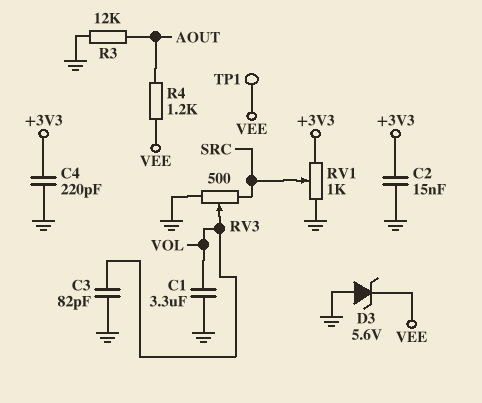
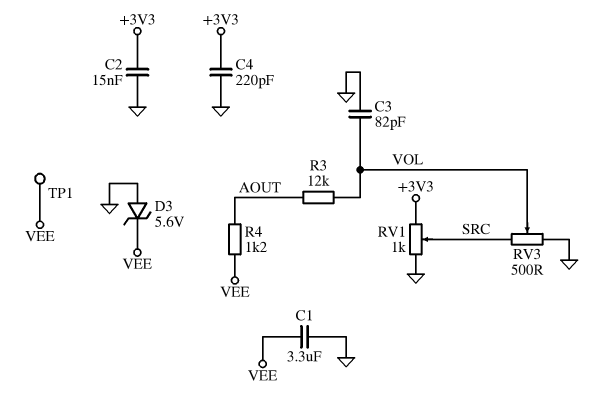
C1: 3.3uF (GND, VOL) -> 3.3uF (GND, VEE)
R3: 12k (AOUT, GND) -> 12k (AOUT, VOL)

